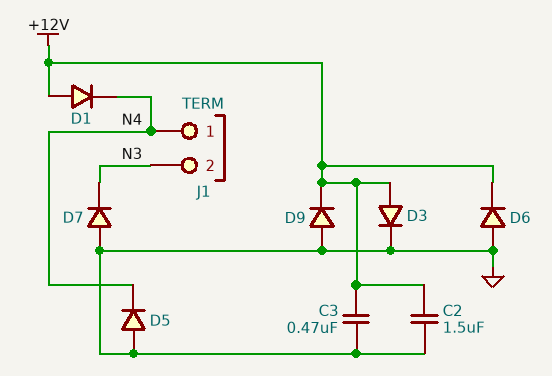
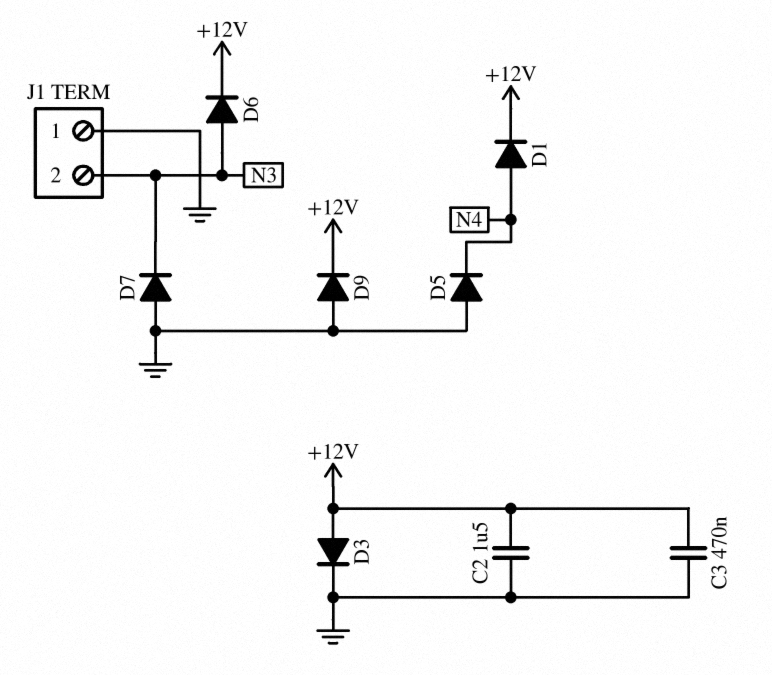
D1: diode (A +12V, K N4) -> diode (A N4, K +12V)
D6: diode (A GND, K +12V) -> diode (A N3, K +12V)
J1 pin 1: N4 -> GND

